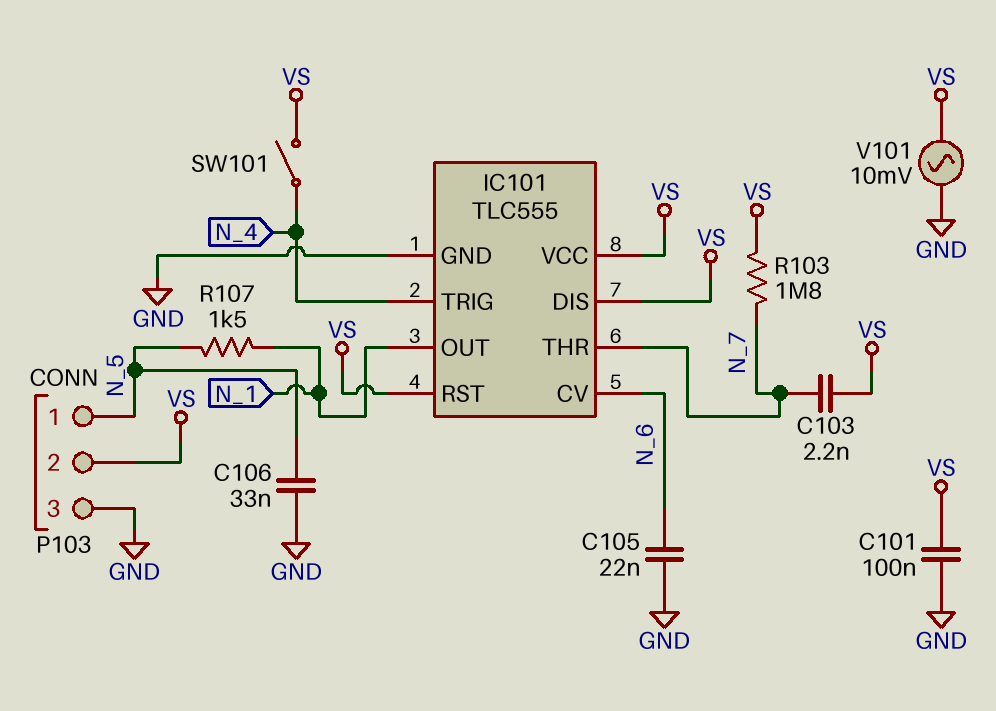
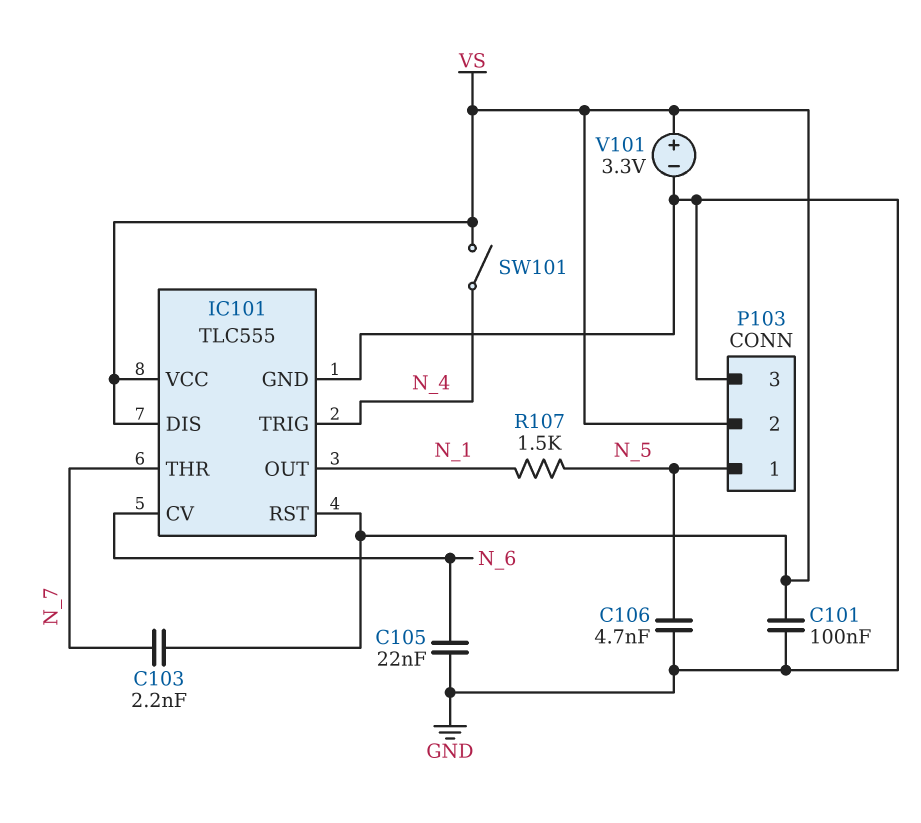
C106: 33nF (GND, N_5) -> 4.7nF (GND, N_5)
R103: 1.8M (N_7, VS) -> none
V101: AC 10mV (GND, VS) -> 3.3V (plus VS, minus GND)

